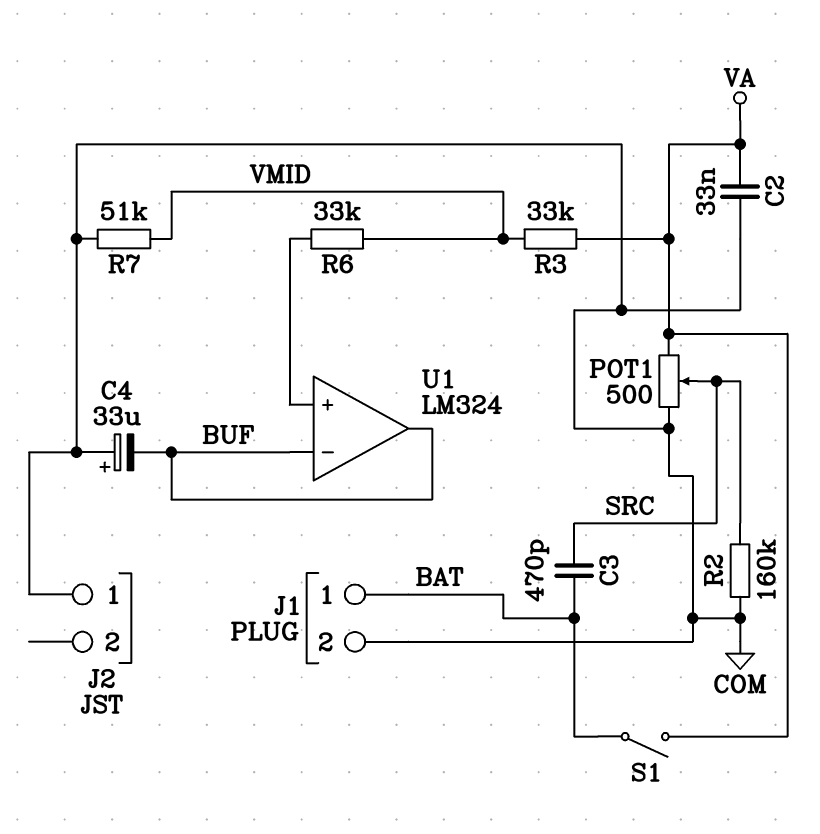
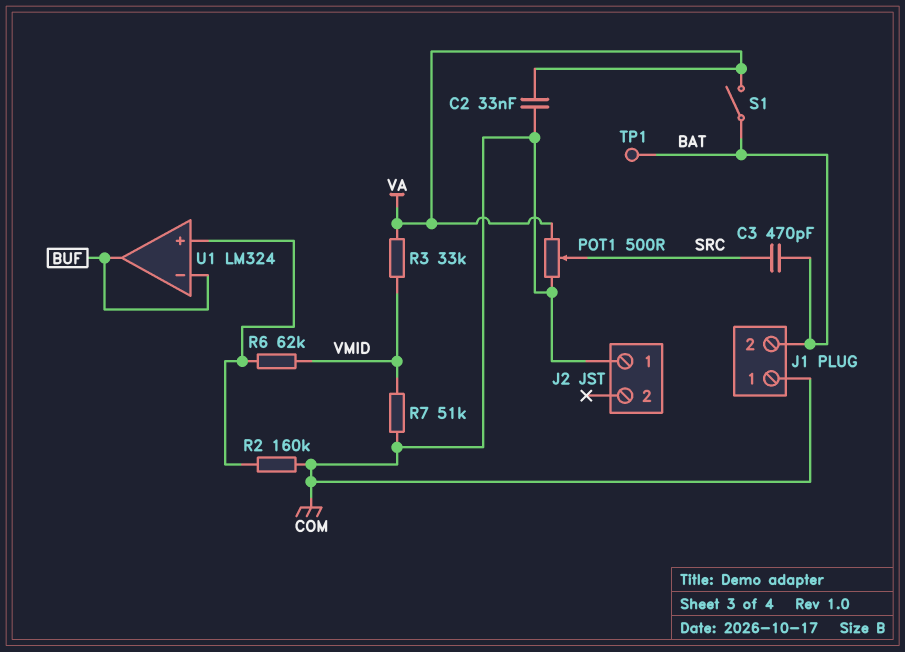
C4: 33uF (plus COM, minus BUF) -> none
J1 pin 1: BAT -> COM
J1 pin 2: COM -> BAT
R2: 160k (COM, SRC) -> 160k (COM, U1/in+)
R6: 33k (U1/in+, VMID) -> 62k (U1/in+, VMID)
TP1: none -> test point (BAT)

